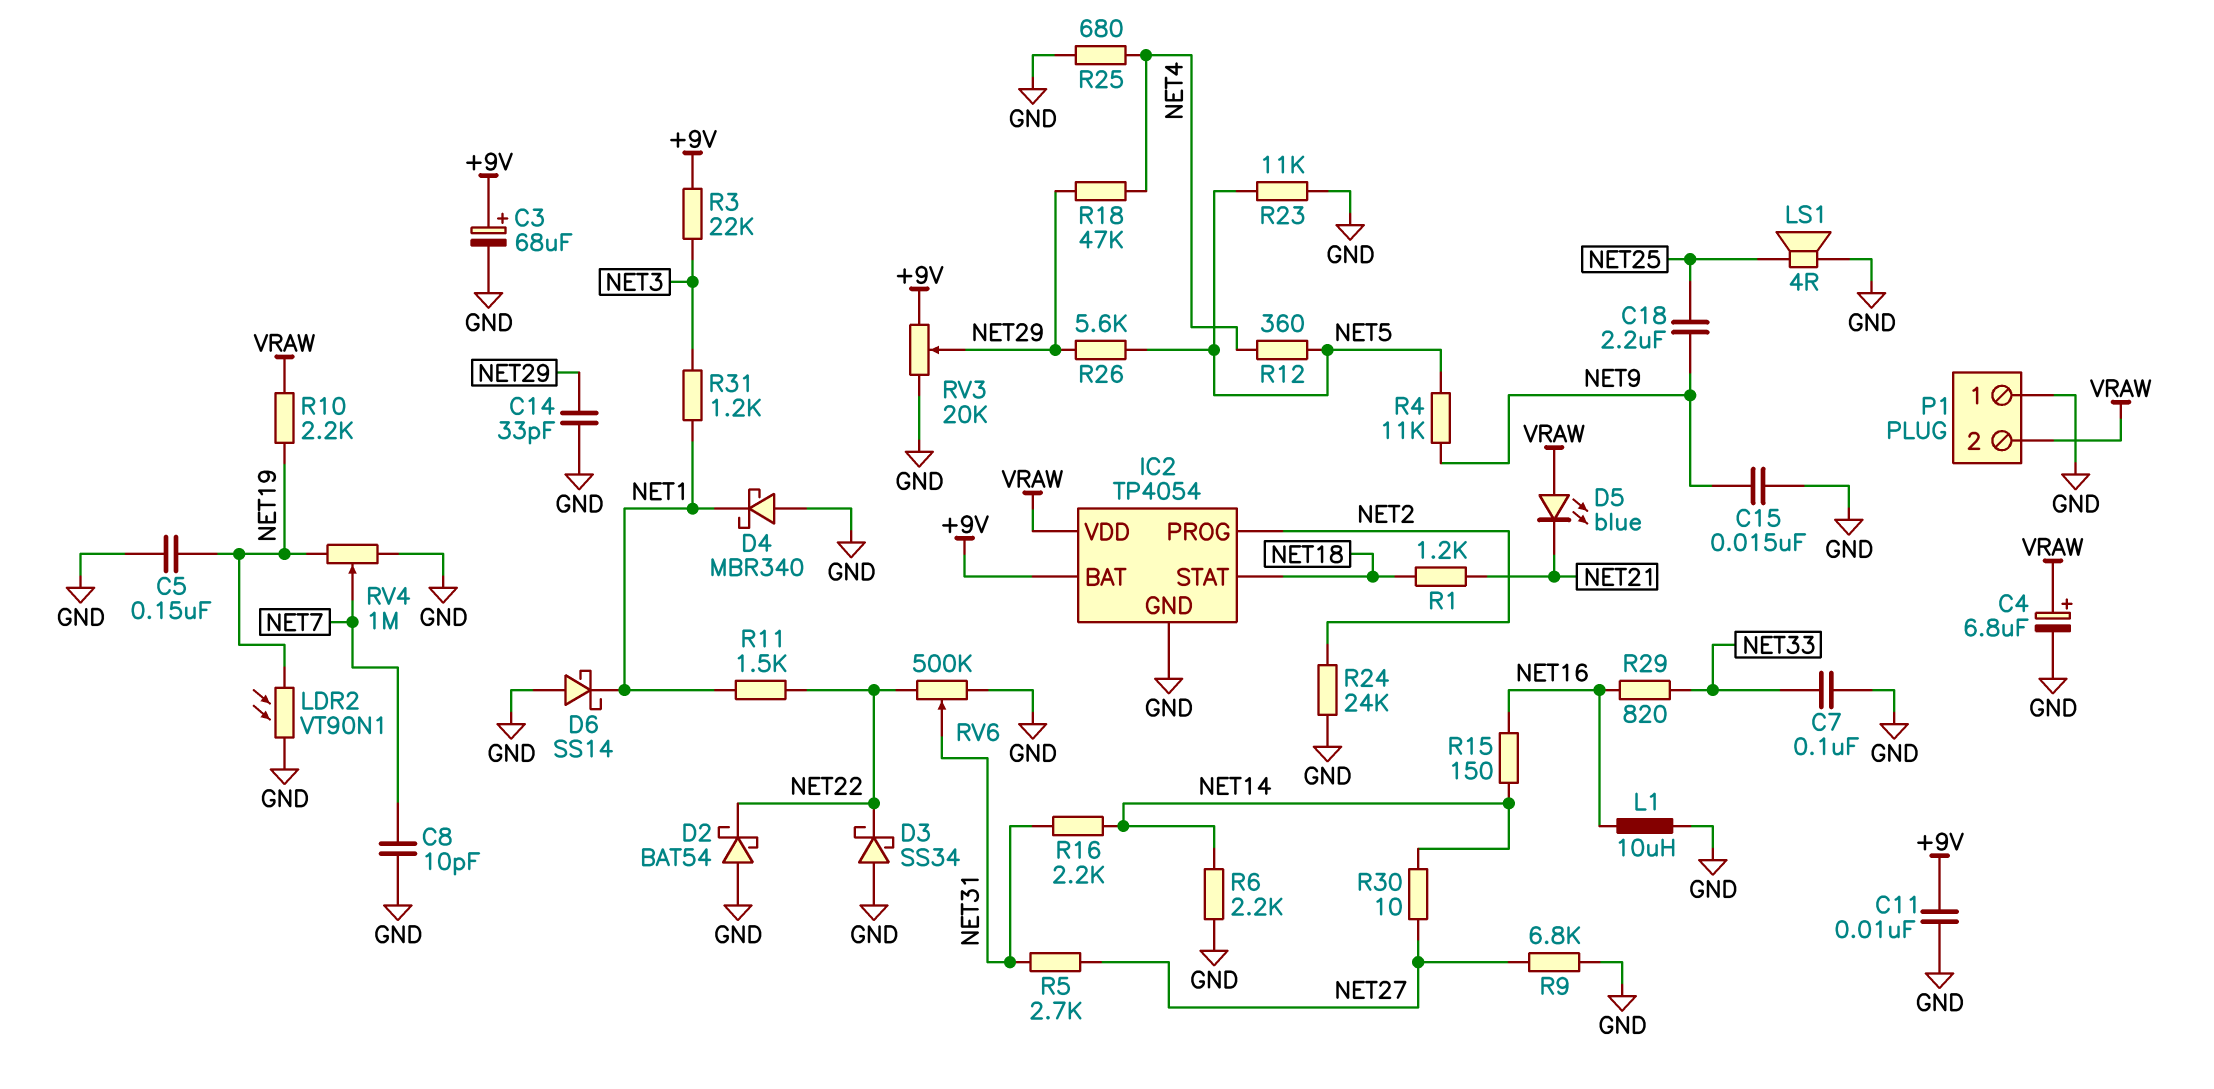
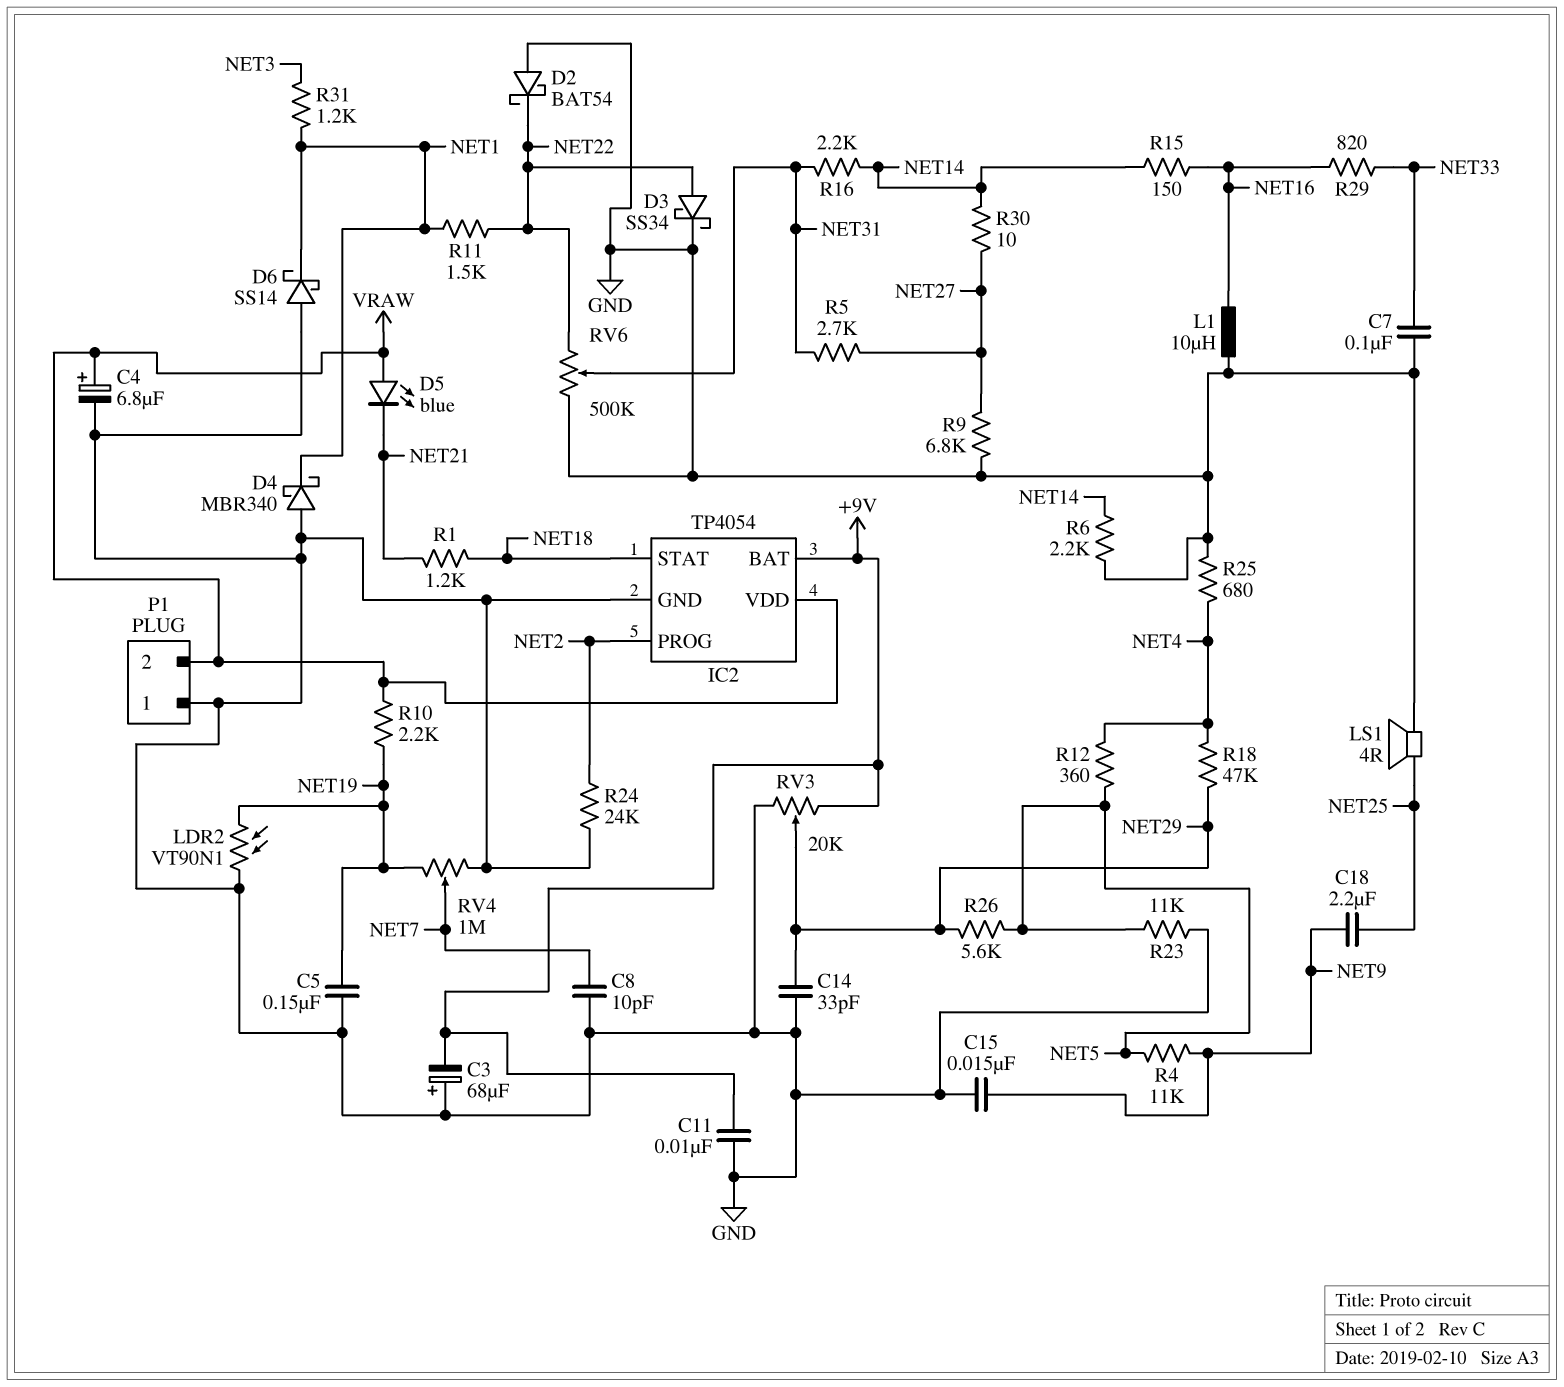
C3: 68uF (plus +9V, minus GND) -> 68uF (plus GND, minus +9V)
D3: schottky SS34 (A GND, K NET22) -> schottky SS34 (A NET22, K GND)
R3: 22k (+9V, NET3) -> none

